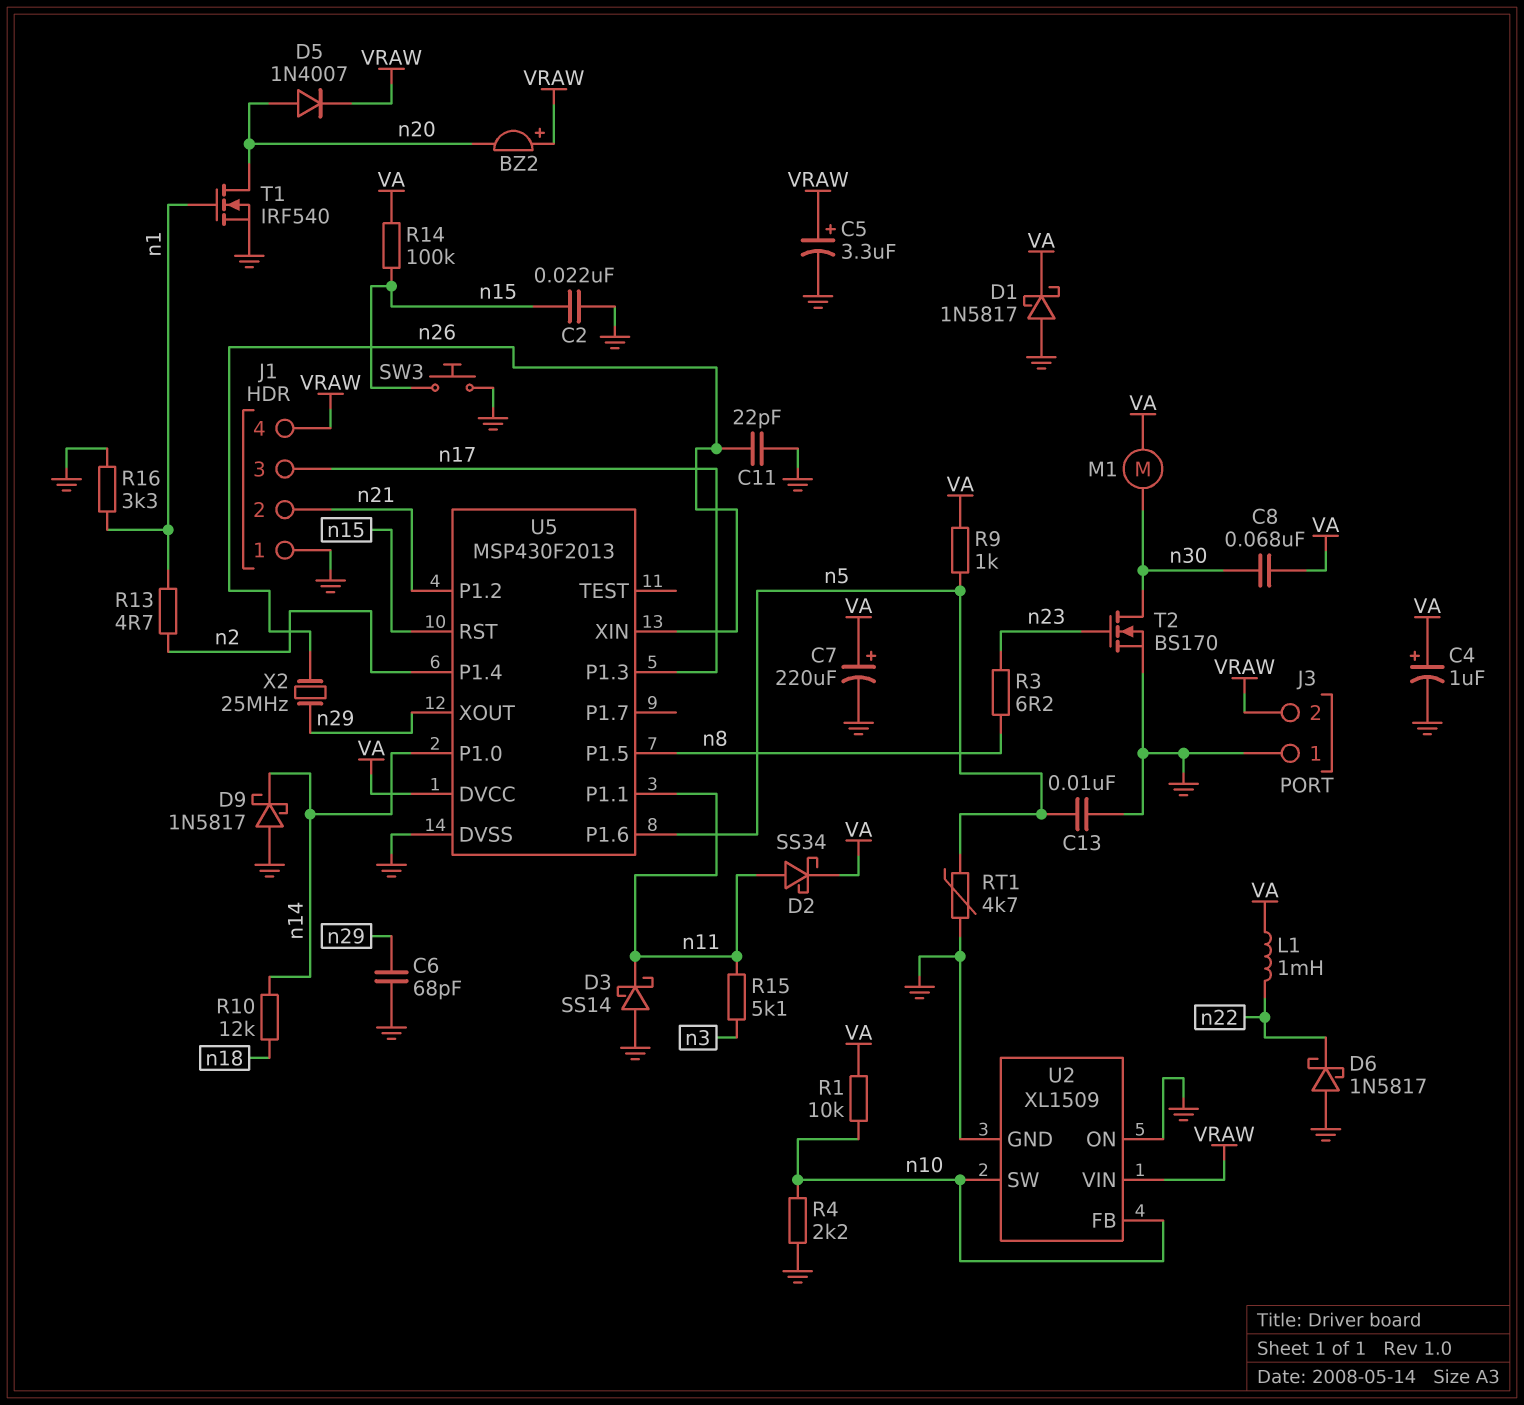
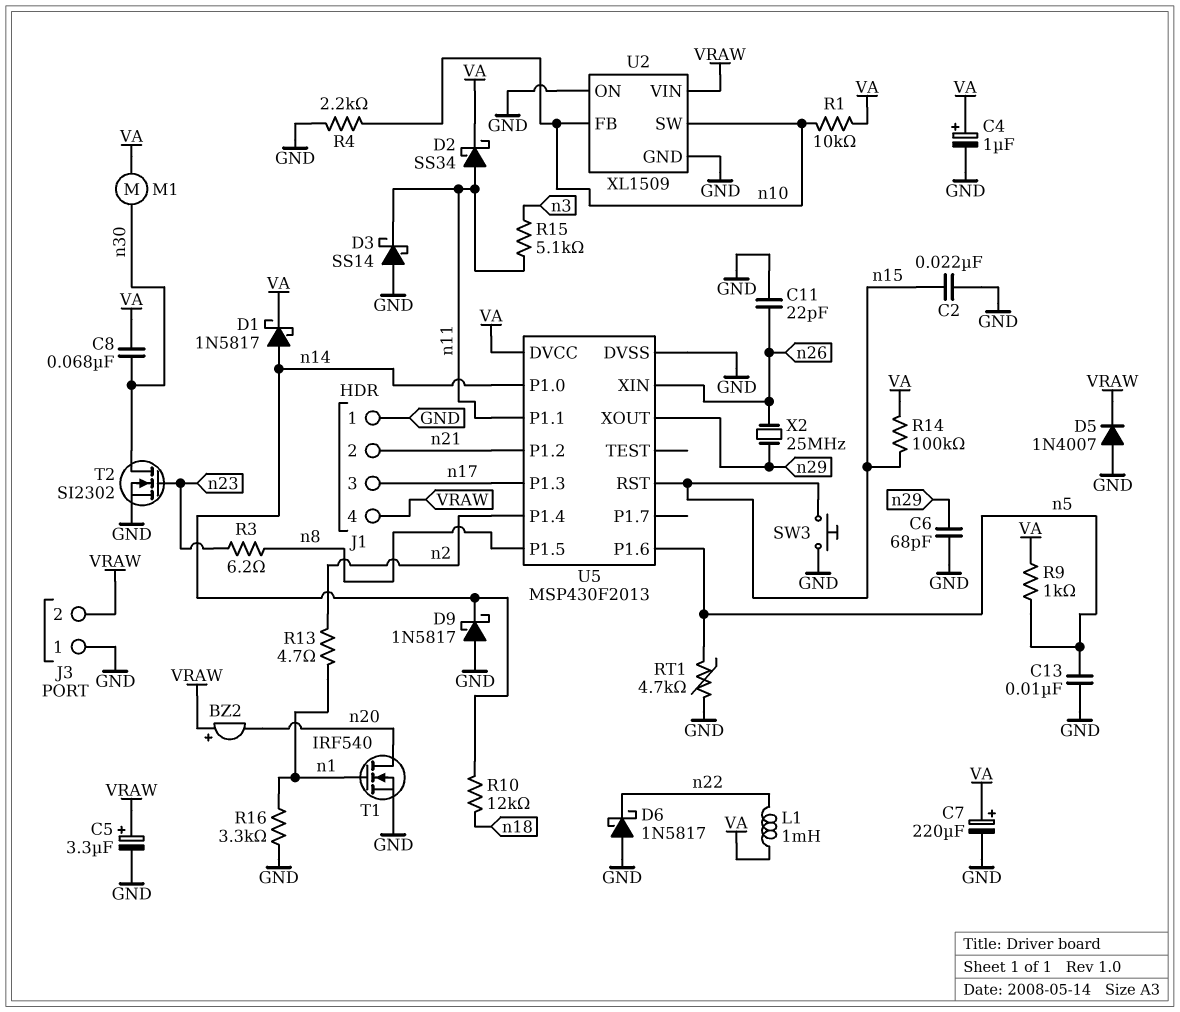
D1: schottky 1N5817 (A GND, K VA) -> schottky 1N5817 (A n14, K VA)
D5: diode 1N4007 (A n20, K VRAW) -> diode 1N4007 (A GND, K VRAW)
T2: NMOS BS170 (G n23, D n30, S GND) -> NMOS SI2302 (G n23, D n30, S GND)

